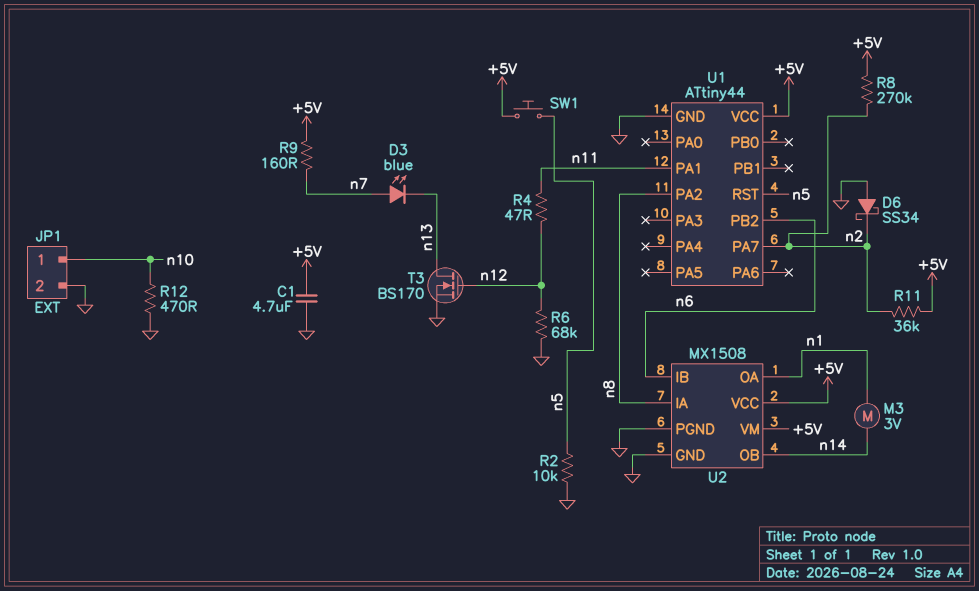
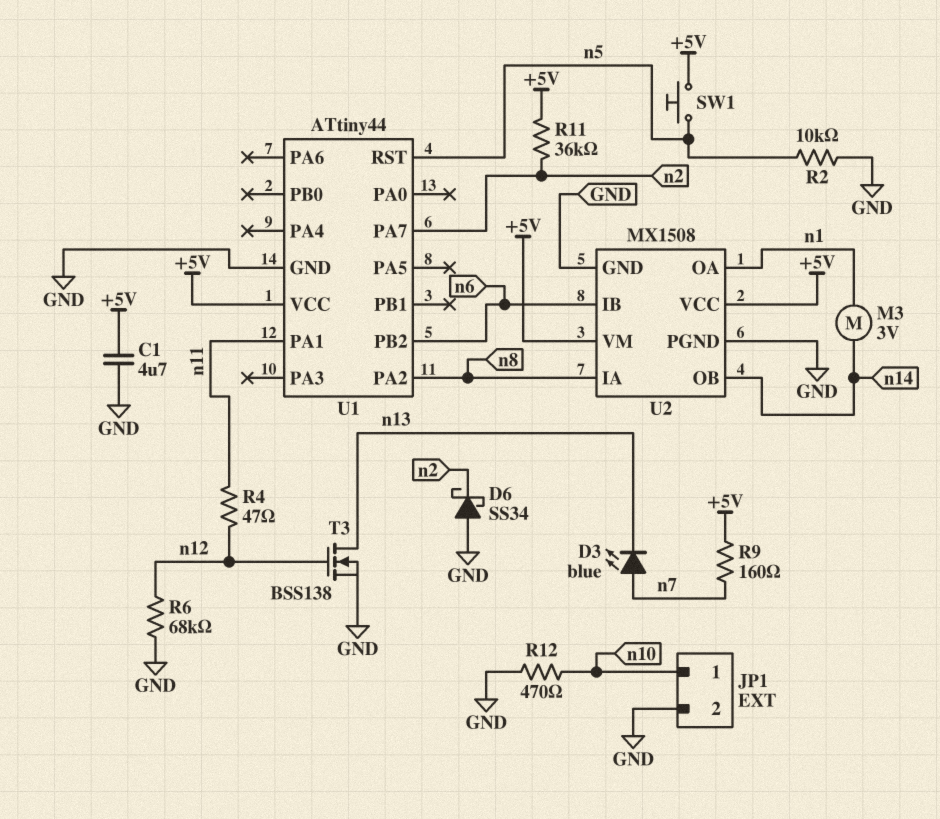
R8: 270k (+5V, n2) -> none
T3: NMOS BS170 (G n12, D n13, S GND) -> NMOS BSS138 (G n12, D n13, S GND)

